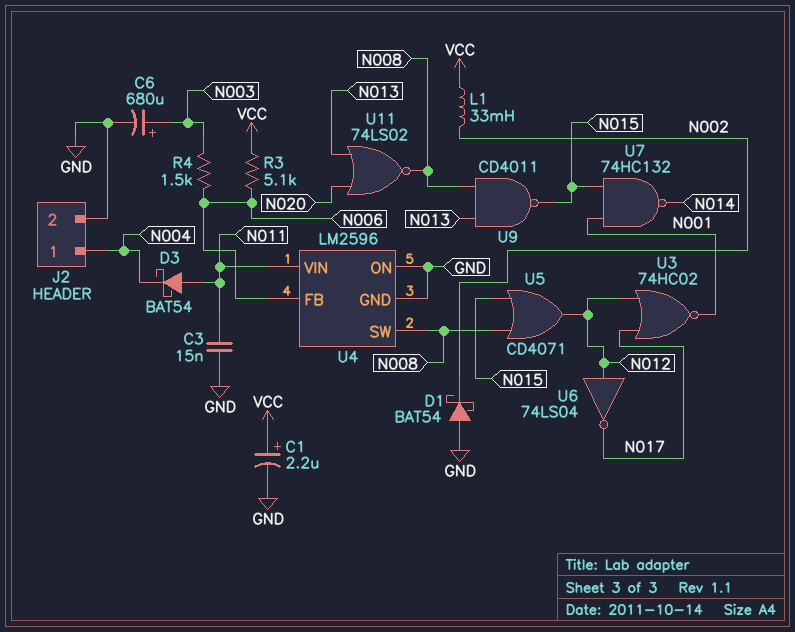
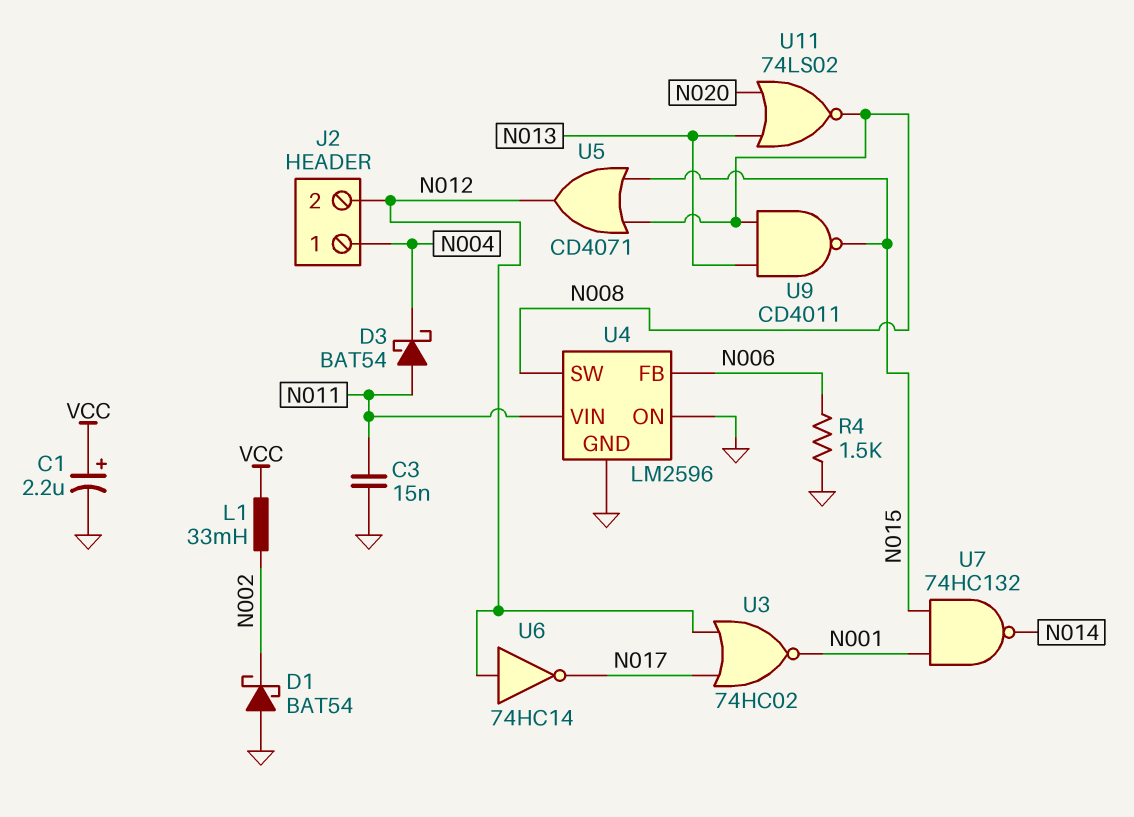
C6: 680uF (plus N003, minus GND) -> none
J2 pin 2: GND -> N012
R3: 5.1k (N006, VCC) -> none
R4: 1.5k (N003, N006) -> 1.5k (GND, N006)
U6: NOT 74LS04 (in N012, out N017) -> NOT 74HC14 (in N012, out N017)

